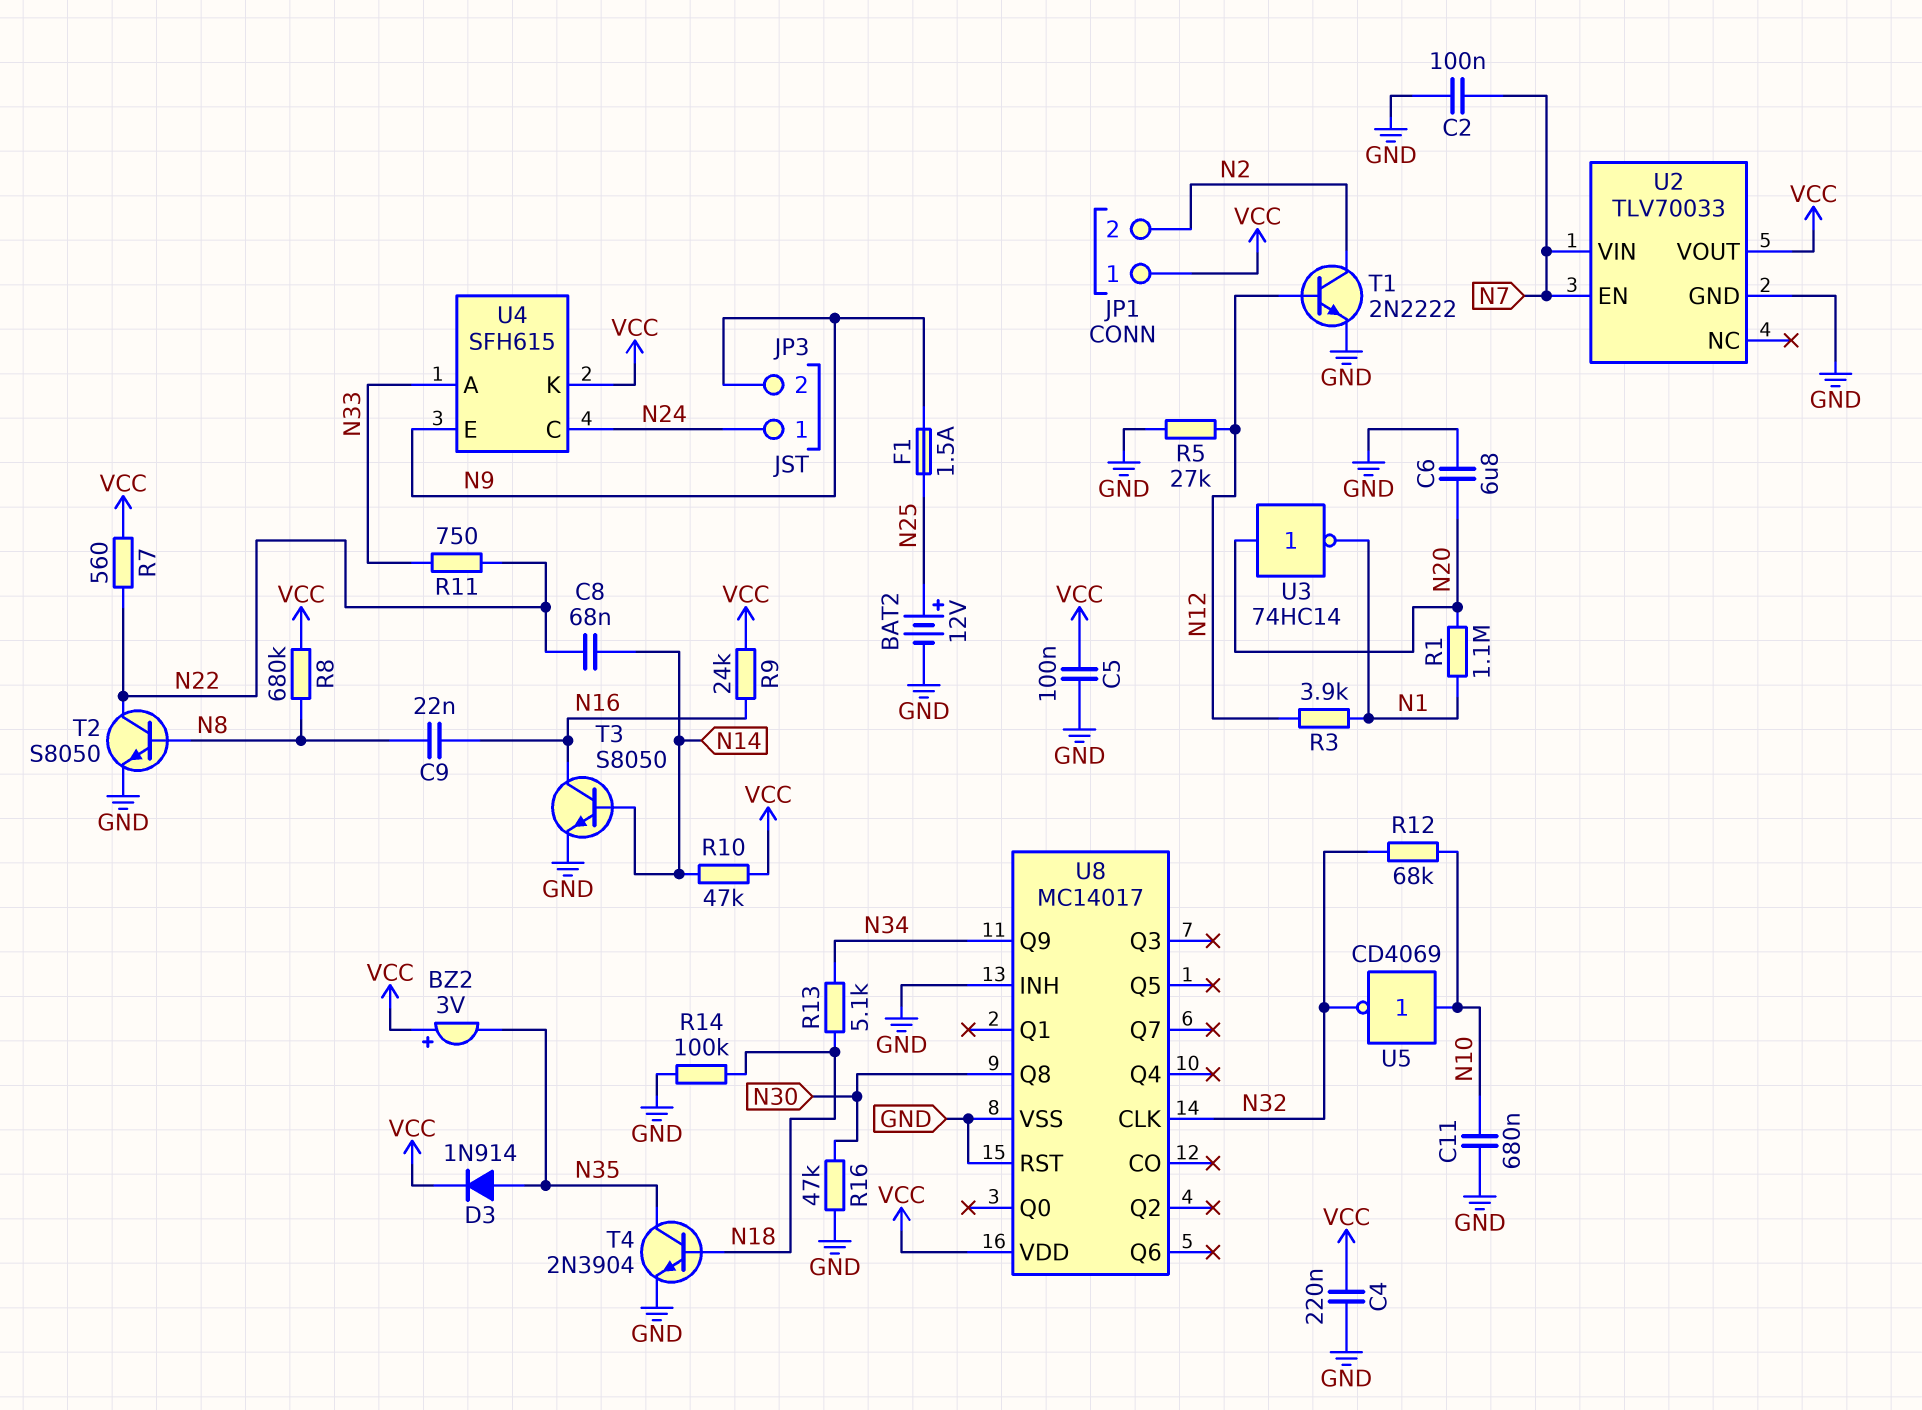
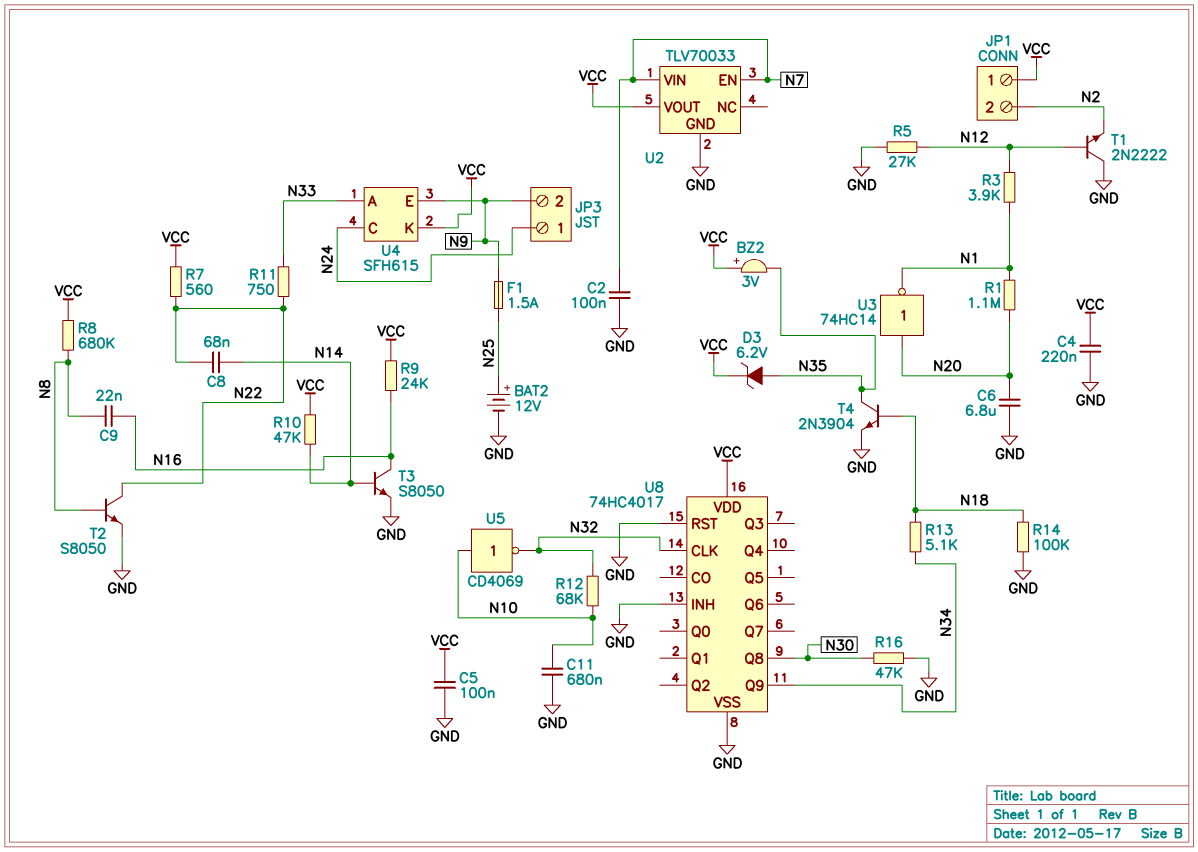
D3: diode 1N914 (A N35, K VCC) -> zener 6.2V (A N35, K VCC)
T1: NPN 2N2222 (B N12, C N2, E GND) -> NPN 2N2222 (B N12, C GND, E N2)
U8: MC14017 -> 74HC4017

